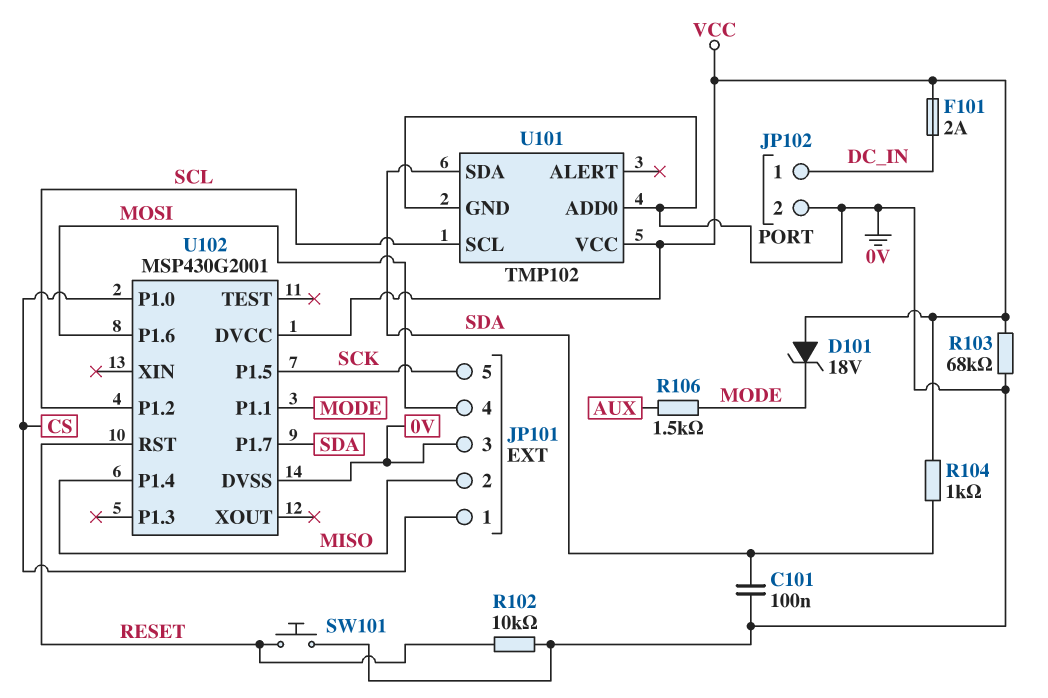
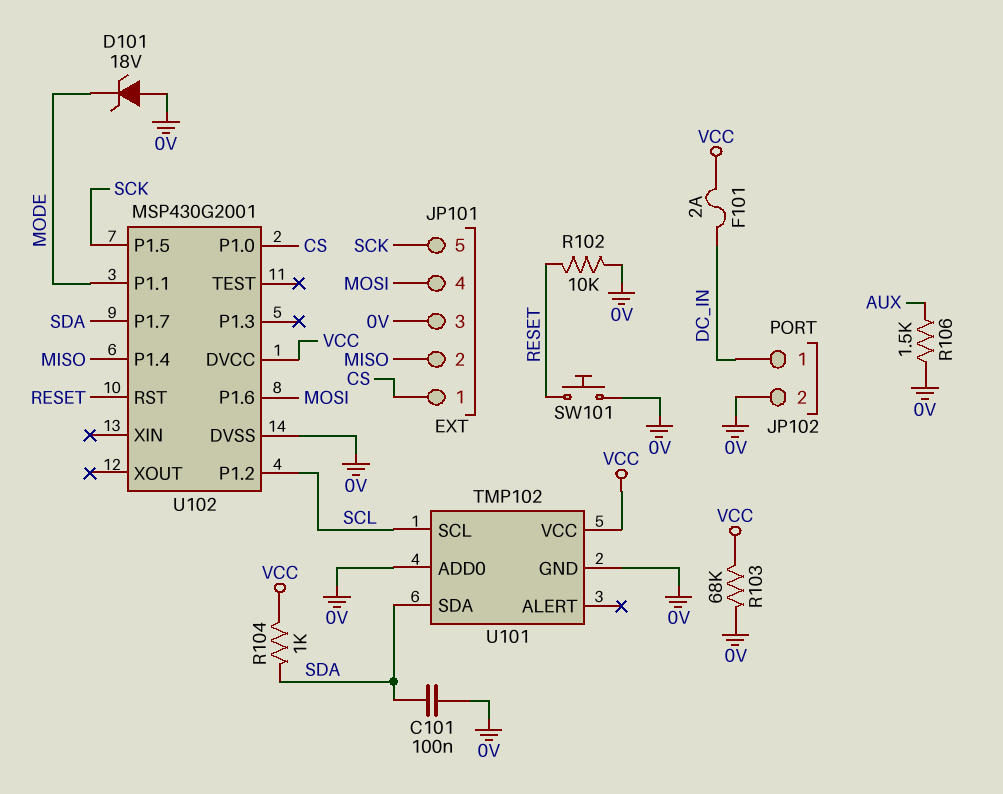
D101: zener 18V (A VCC, K MODE) -> zener 18V (A 0V, K MODE)
R106: 1.5k (AUX, MODE) -> 1.5k (0V, AUX)

